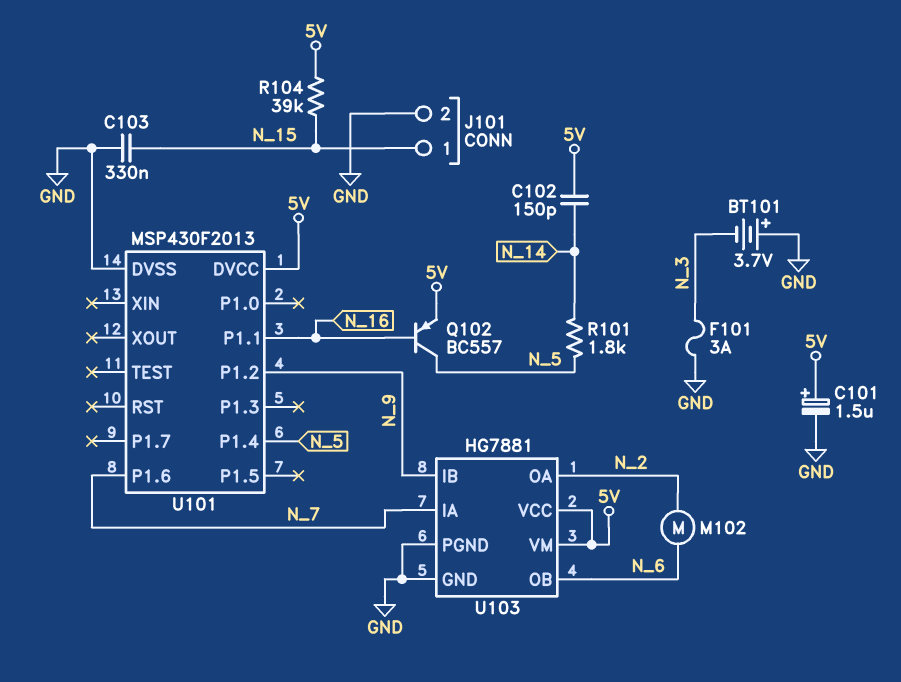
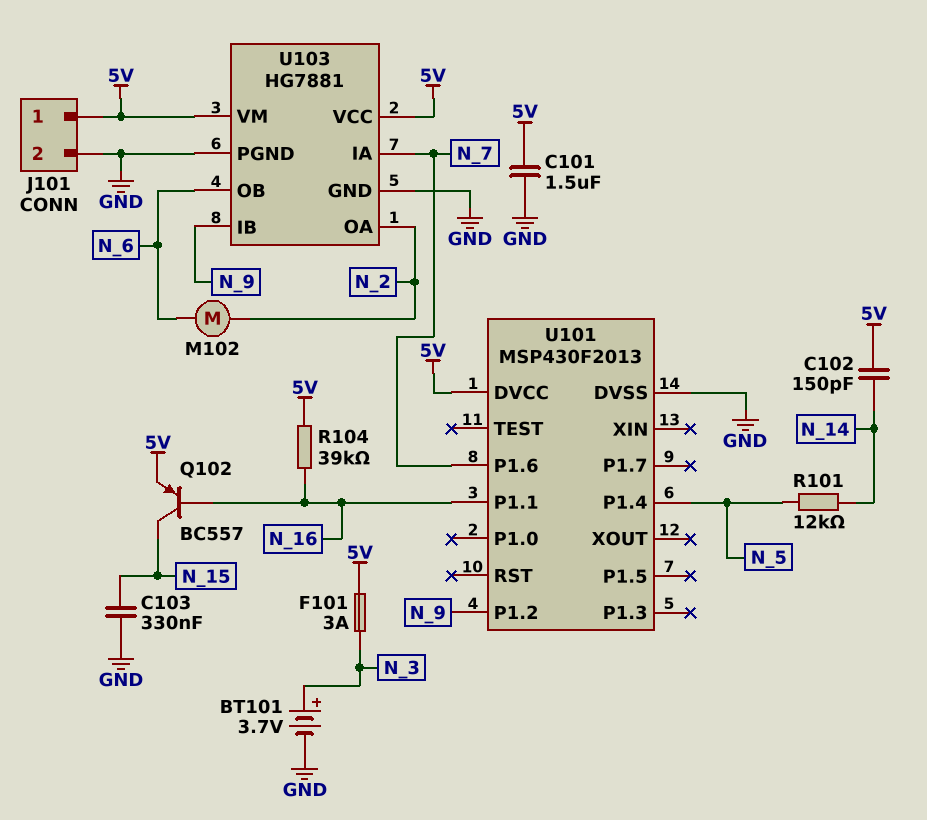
BT101: 3.7V (plus GND, minus N_3) -> 3.7V (plus N_3, minus GND)
C101: 1.5uF (plus 5V, minus GND) -> 1.5uF (5V, GND)
F101: 3A (GND, N_3) -> 3A (5V, N_3)
J101 pin 1: N_15 -> 5V
Q102: PNP BC557 (B N_16, C N_5, E 5V) -> PNP BC557 (B N_16, C N_15, E 5V)
R101: 1.8k (N_5, N_14) -> 12k (N_5, N_14)
R104: 39k (5V, N_15) -> 39k (5V, N_16)

